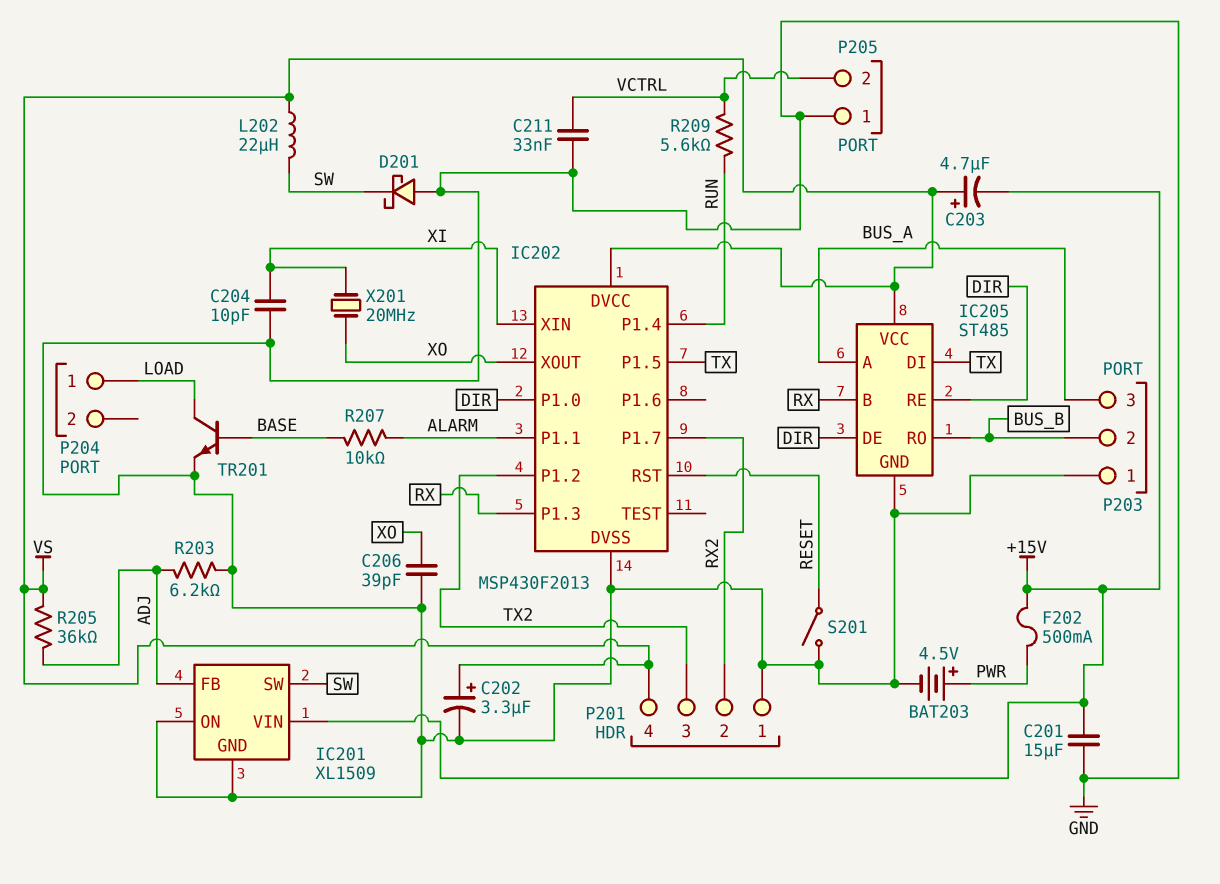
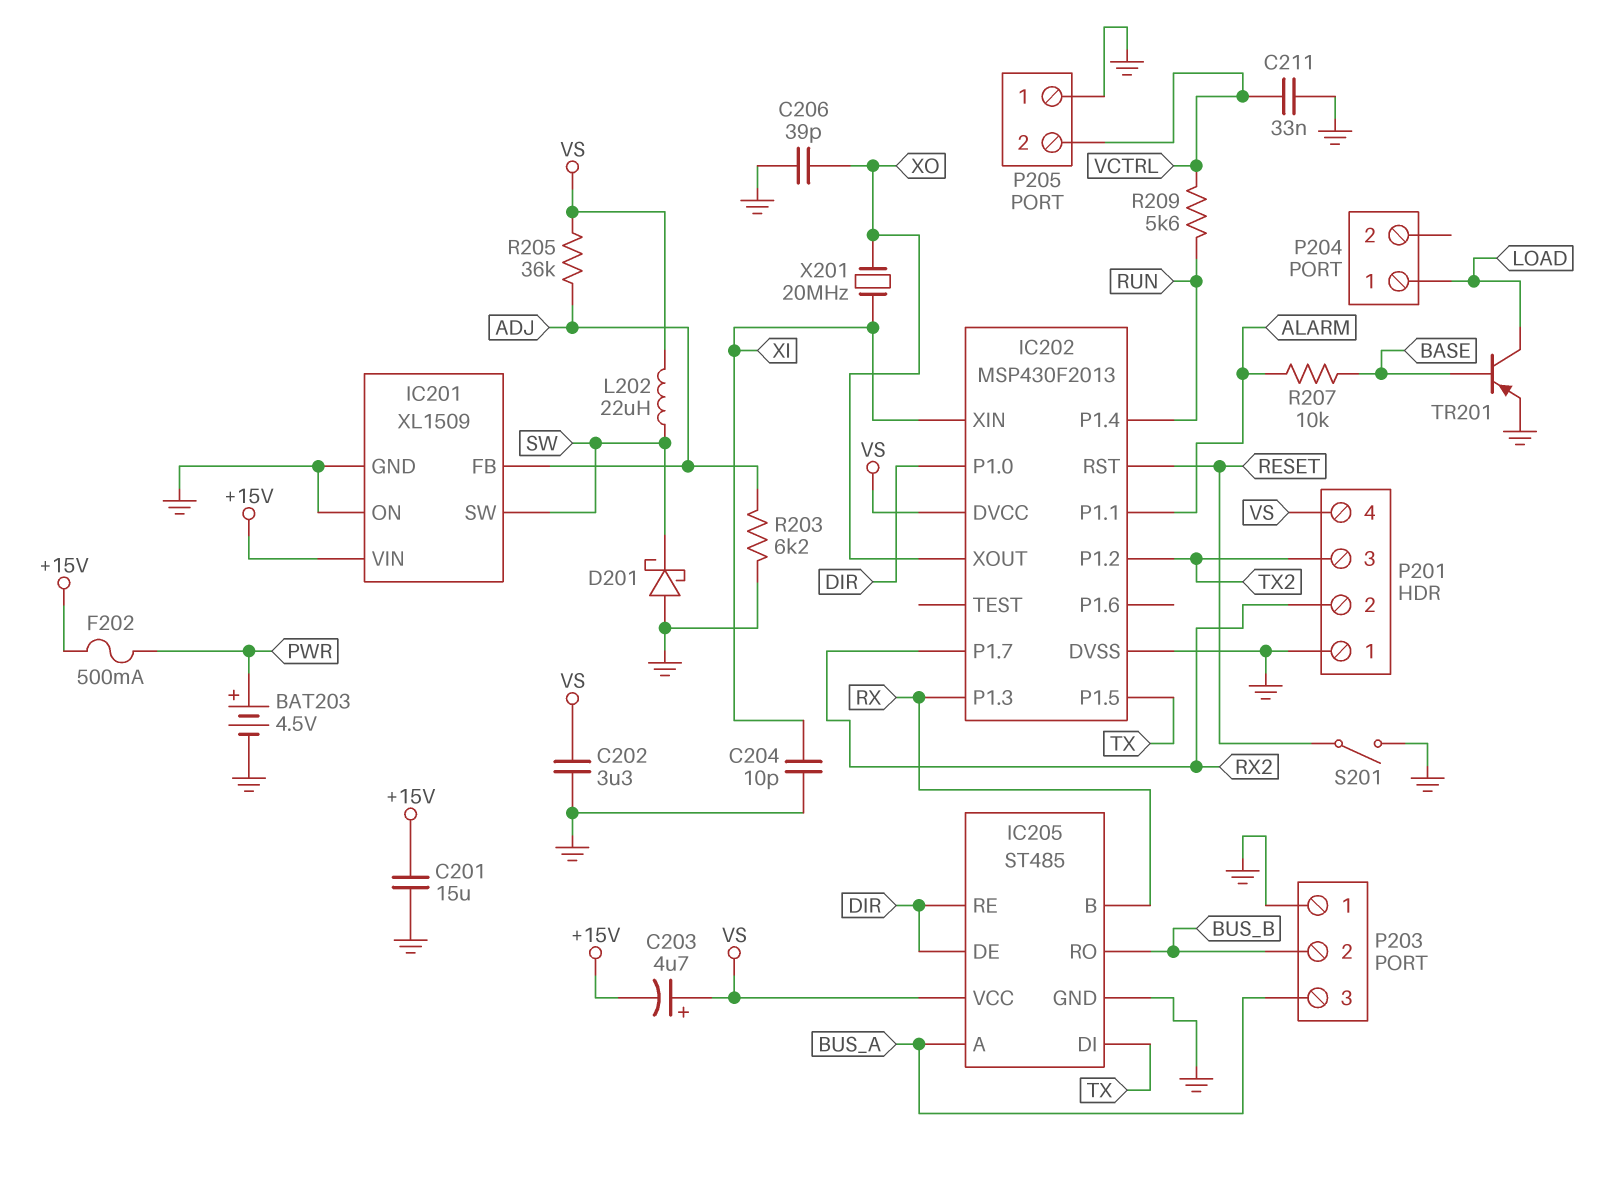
C202: 3.3uF (plus VS, minus GND) -> 3.3uF (GND, VS)
TR201: NPN (B BASE, C LOAD, E GND) -> PNP (B BASE, C LOAD, E GND)

